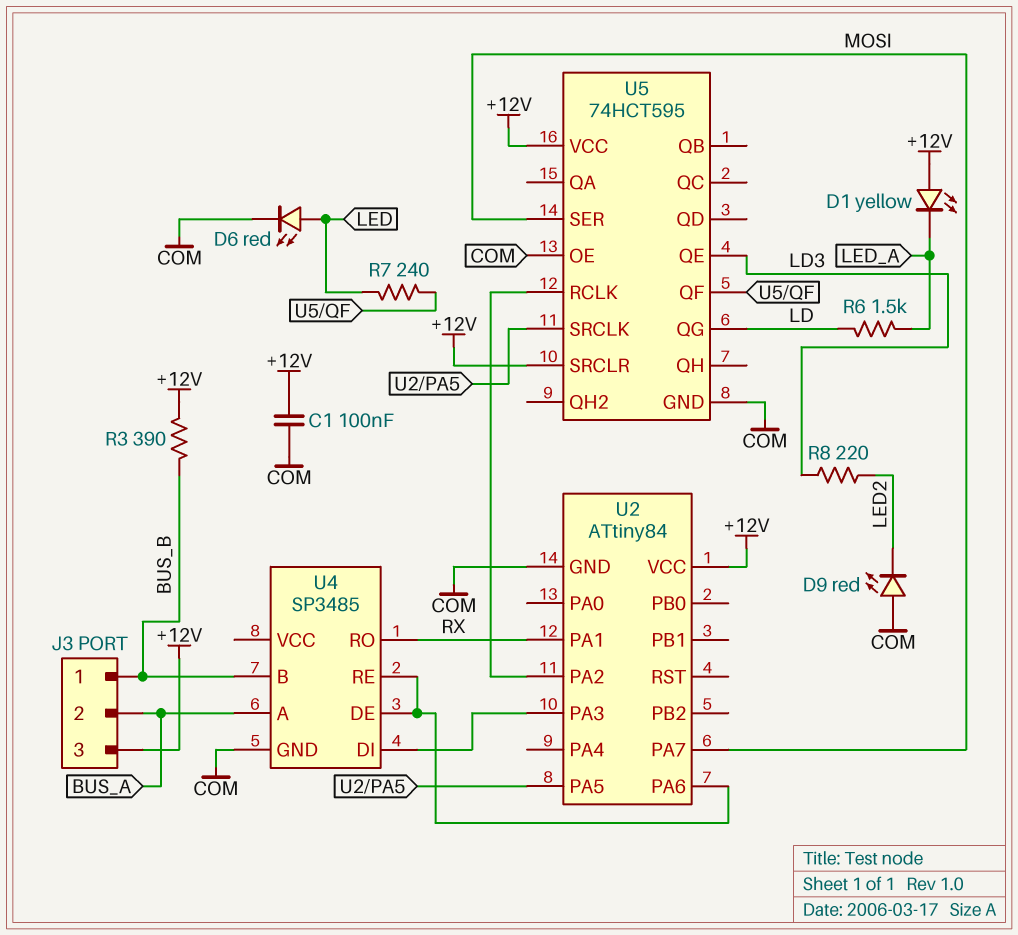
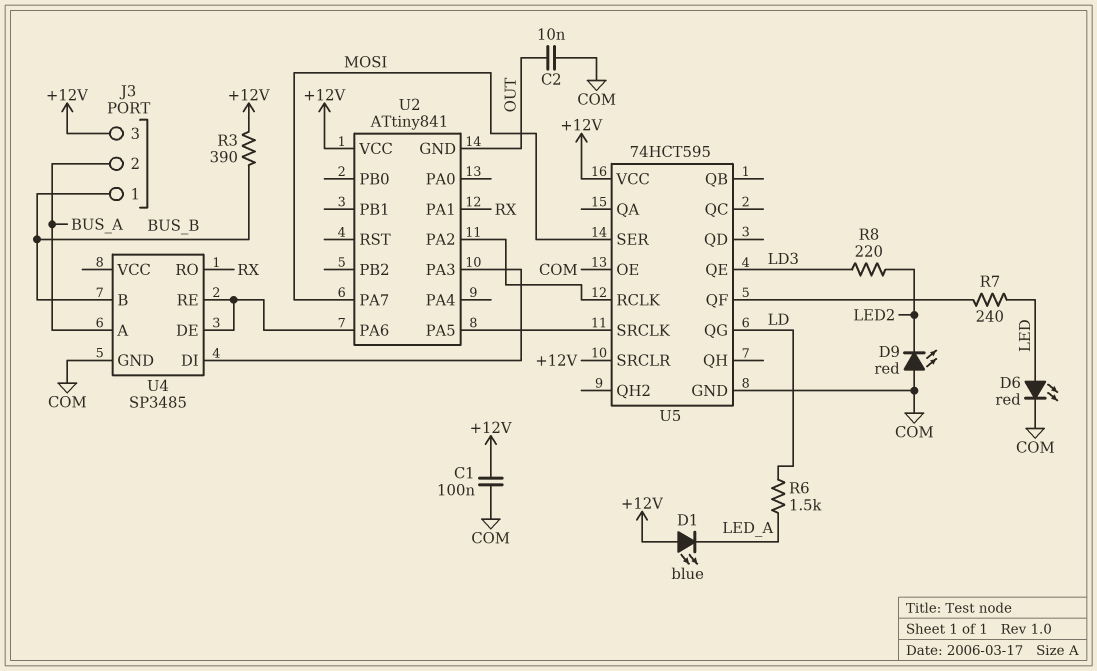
C2: none -> 10nF (COM, OUT)
D1: LED yellow (A +12V, K LED_A) -> LED blue (A +12V, K LED_A)
U2: ATtiny84 -> ATtiny841
U2 pin GND: COM -> OUT

